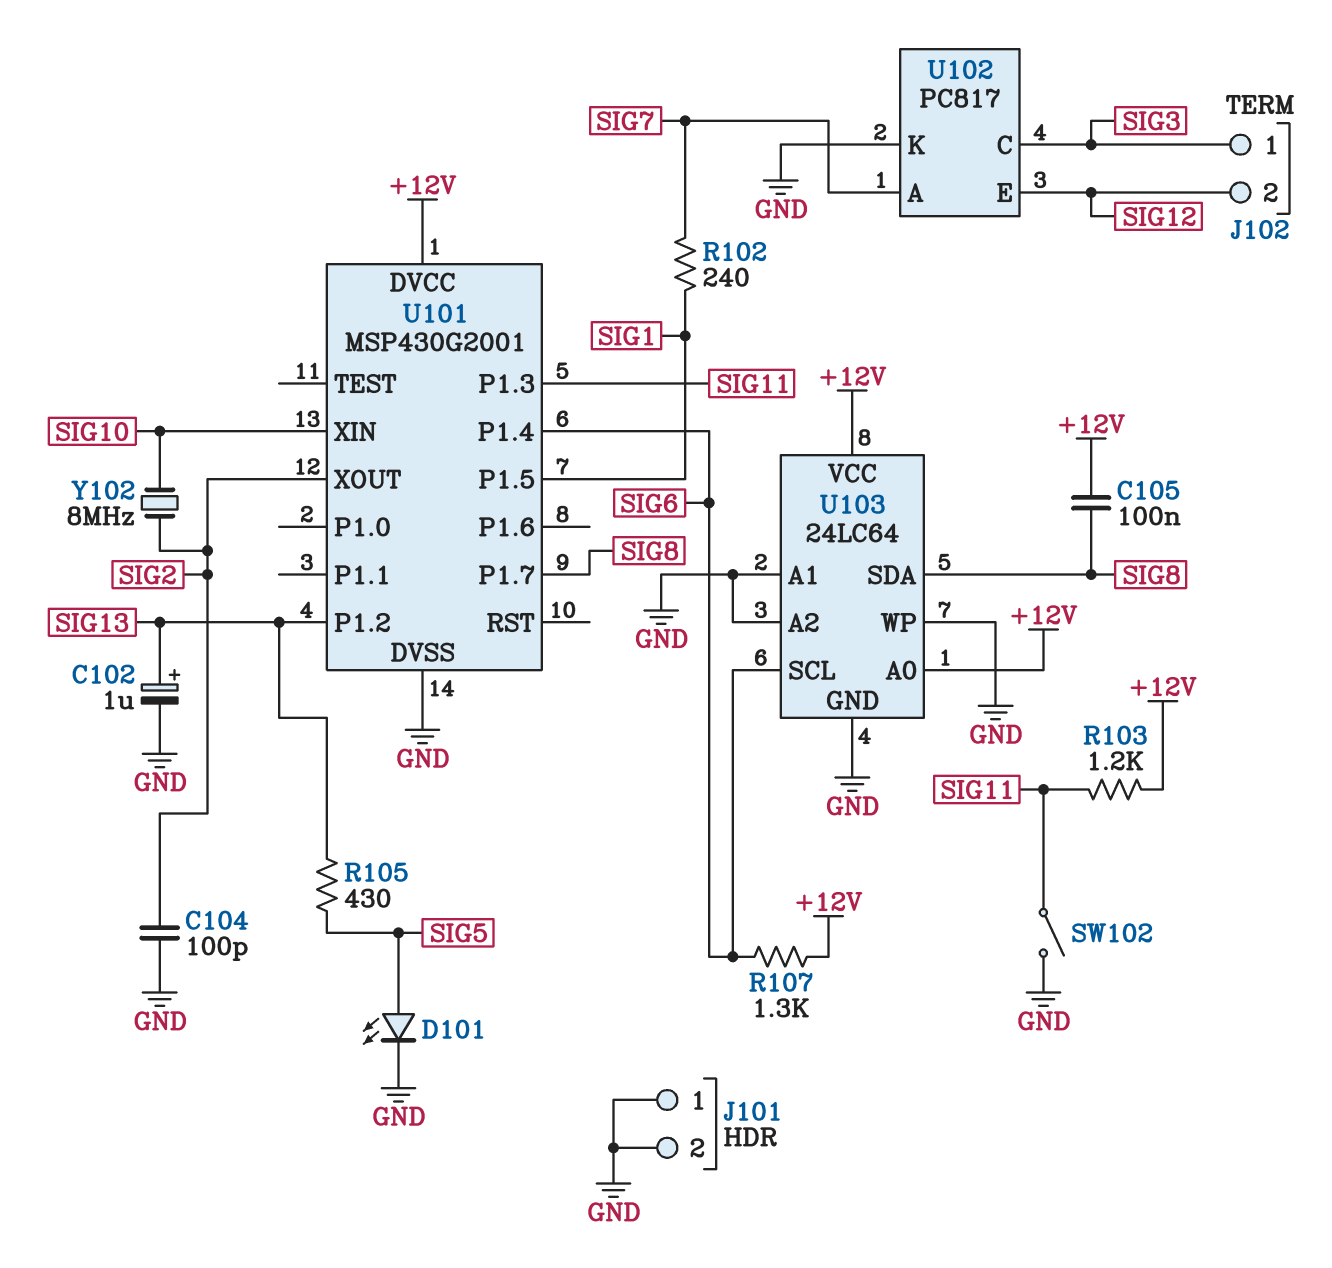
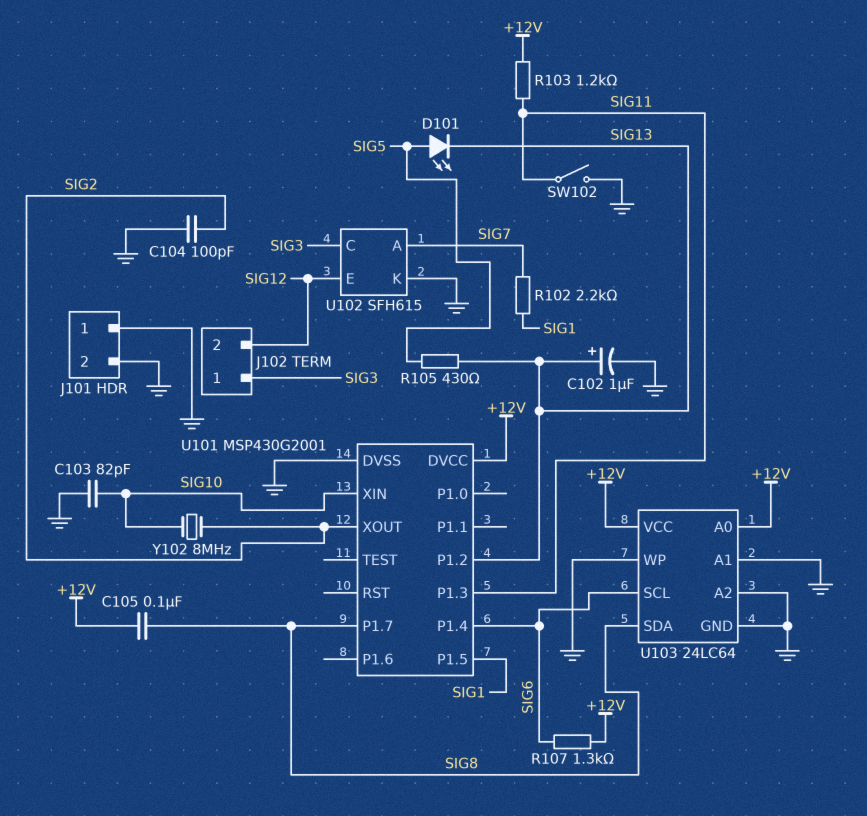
C103: none -> 82pF (GND, SIG10)
D101: LED (A SIG5, K GND) -> LED (A SIG5, K SIG13)
R102: 240 (SIG1, SIG7) -> 2.2k (SIG1, SIG7)
U102: PC817 -> SFH615

